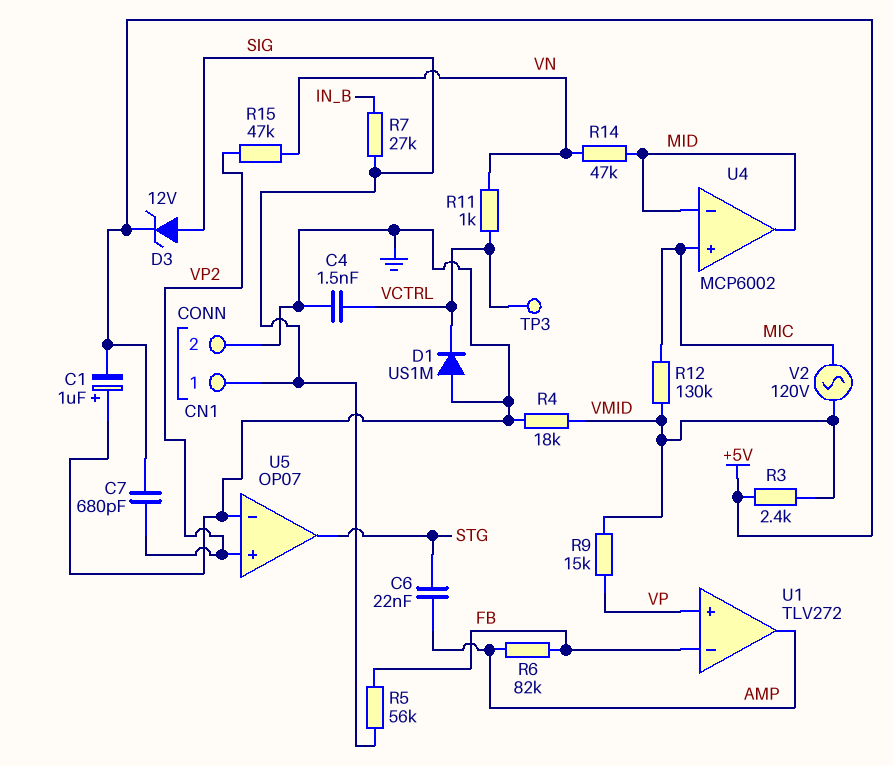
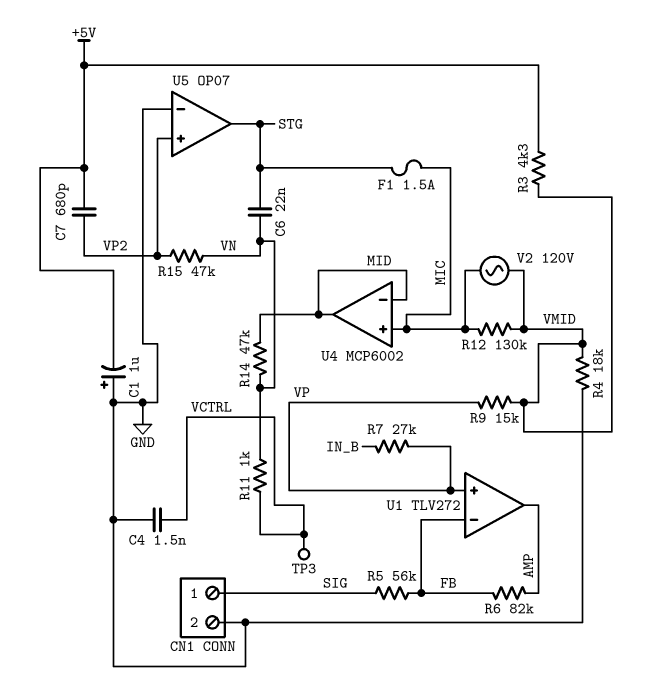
C6: 22nF (AMP, STG) -> 22nF (STG, VN)
D1: diode US1M (A GND, K VCTRL) -> none
D3: zener 12V (A SIG, K +5V) -> none
F1: none -> 1.5A (MIC, STG)
R3: 2.4k (+5V, VMID) -> 4.3k (+5V, VMID)
R7: 27k (IN_B, SIG) -> 27k (IN_B, VP)

